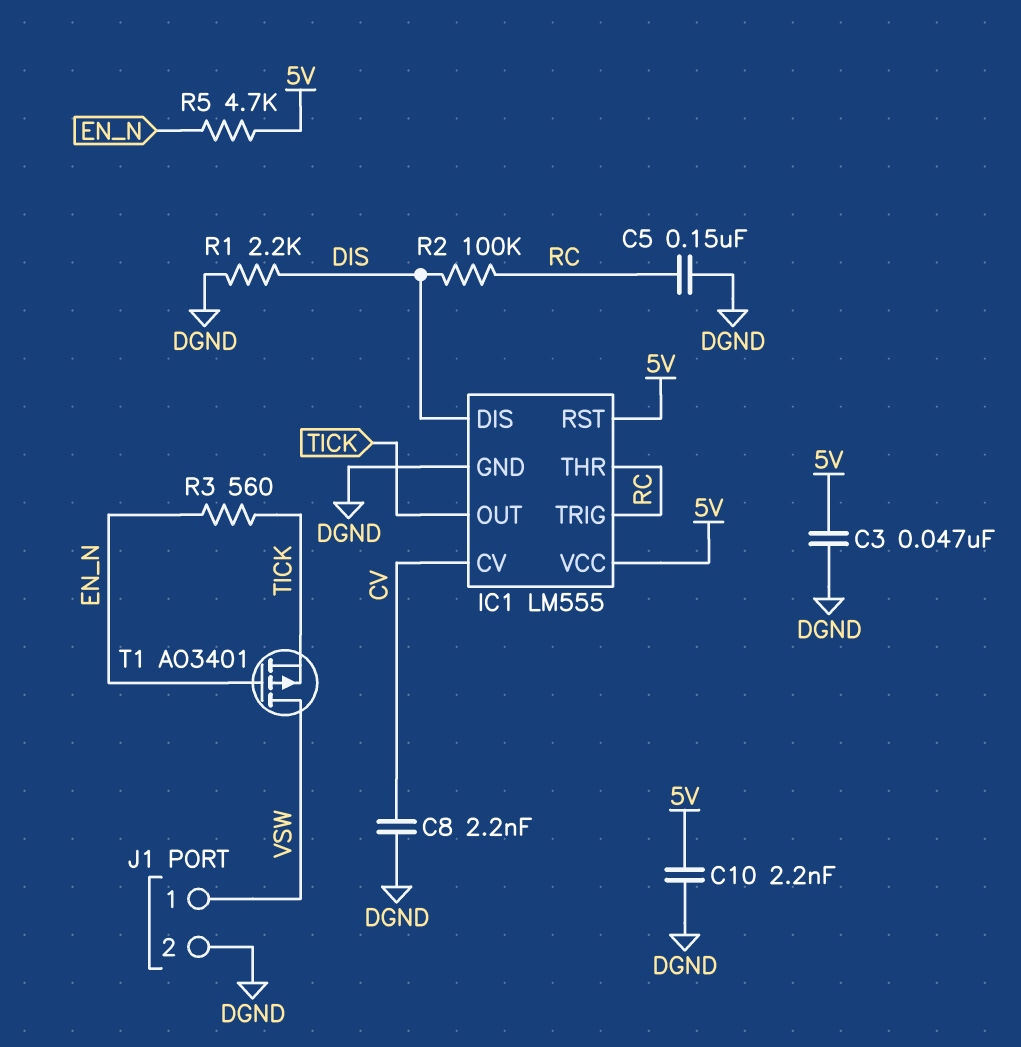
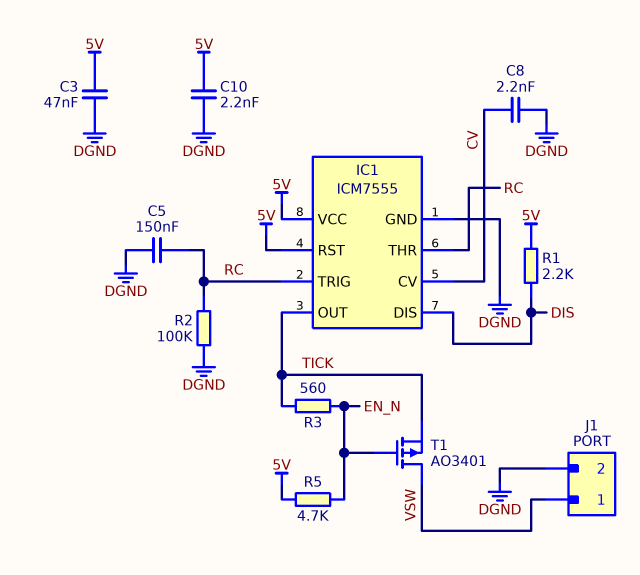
IC1: LM555 -> ICM7555
R1: 2.2k (DGND, DIS) -> 2.2k (5V, DIS)
R2: 100k (DIS, RC) -> 100k (DGND, RC)

